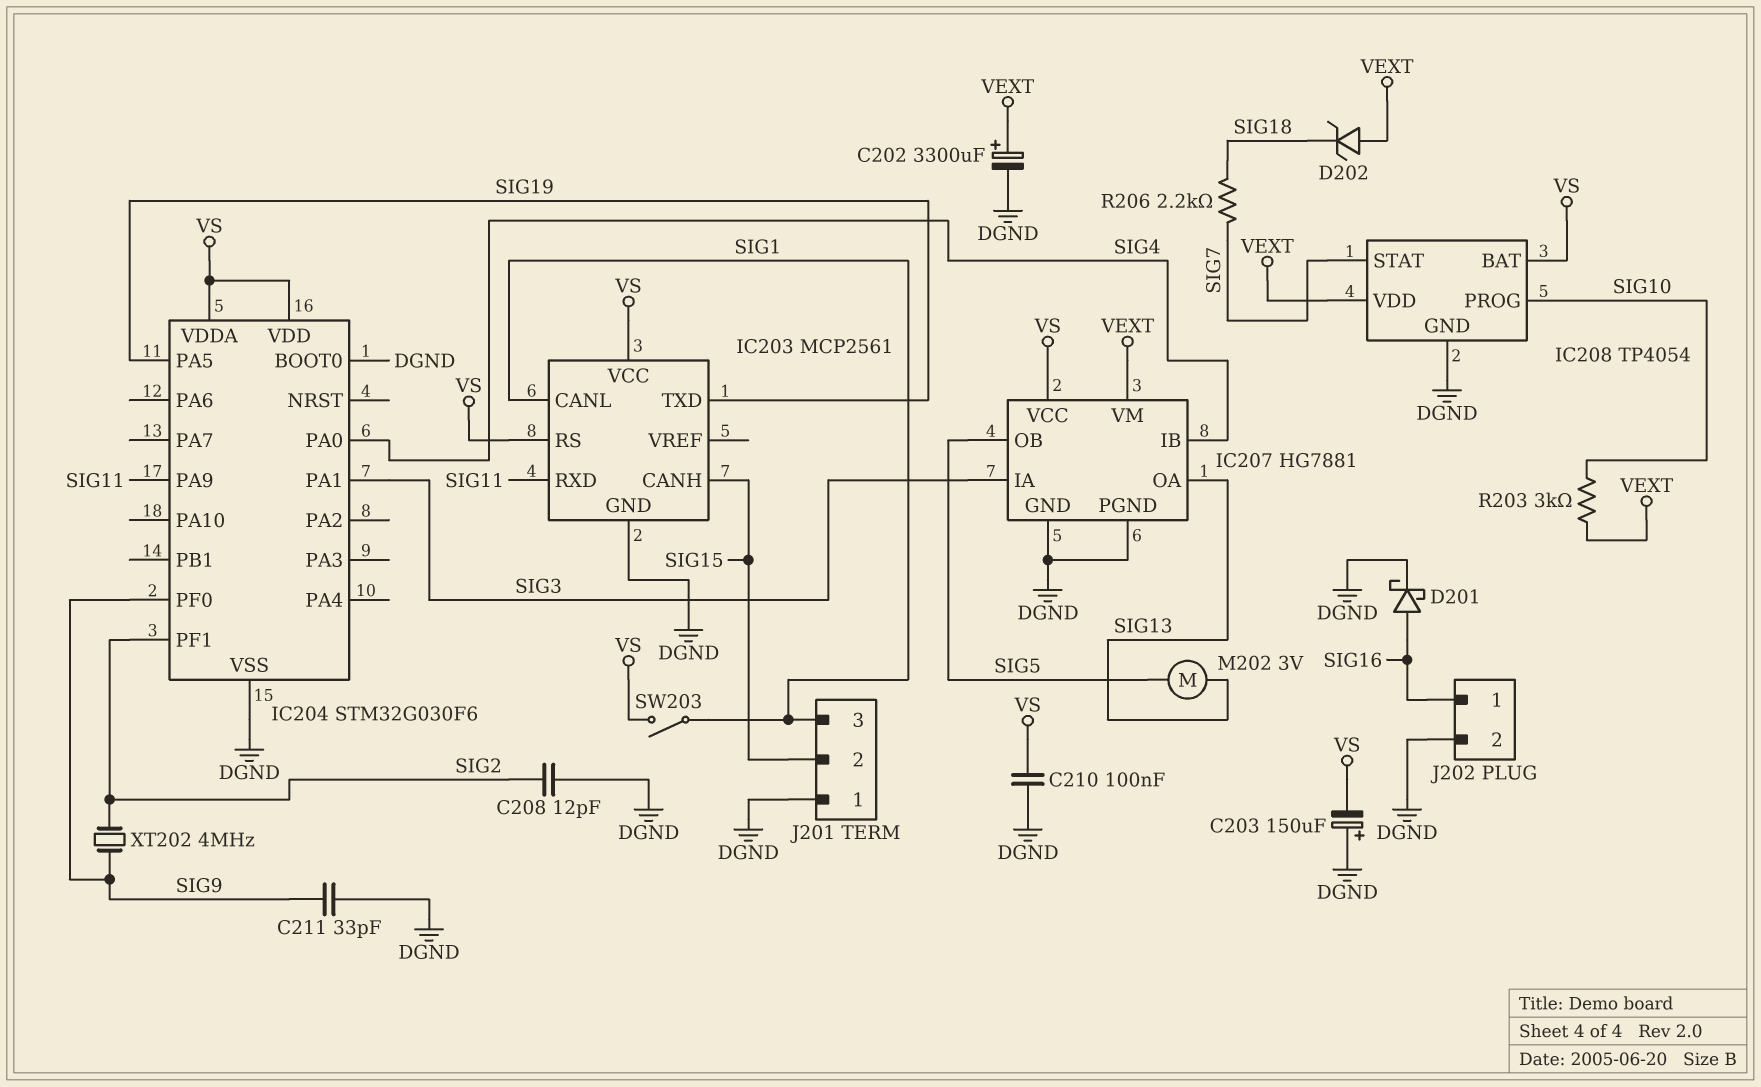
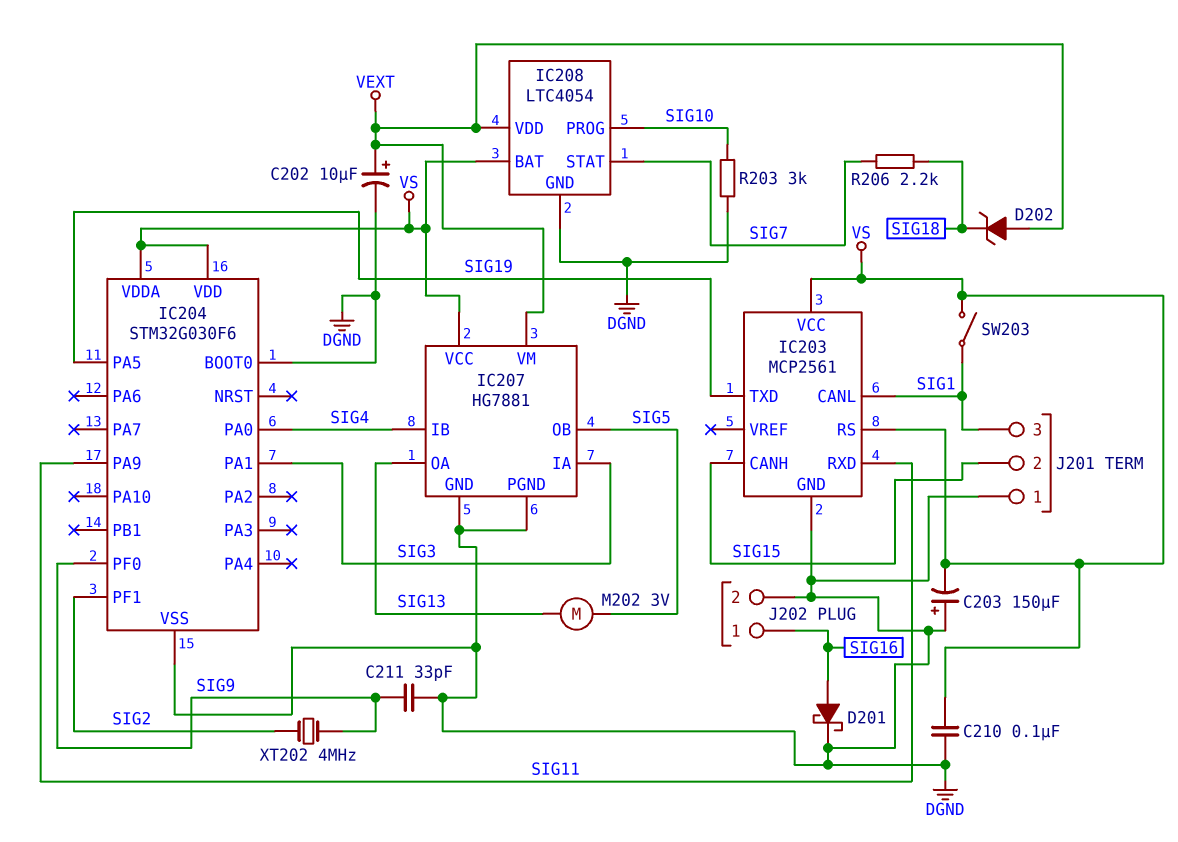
C202: 3300uF (plus VEXT, minus DGND) -> 10uF (plus VEXT, minus DGND)
C208: 12pF (DGND, SIG2) -> none
IC208: TP4054 -> LTC4054
R203: 3k (SIG10, VEXT) -> 3k (DGND, SIG10)

